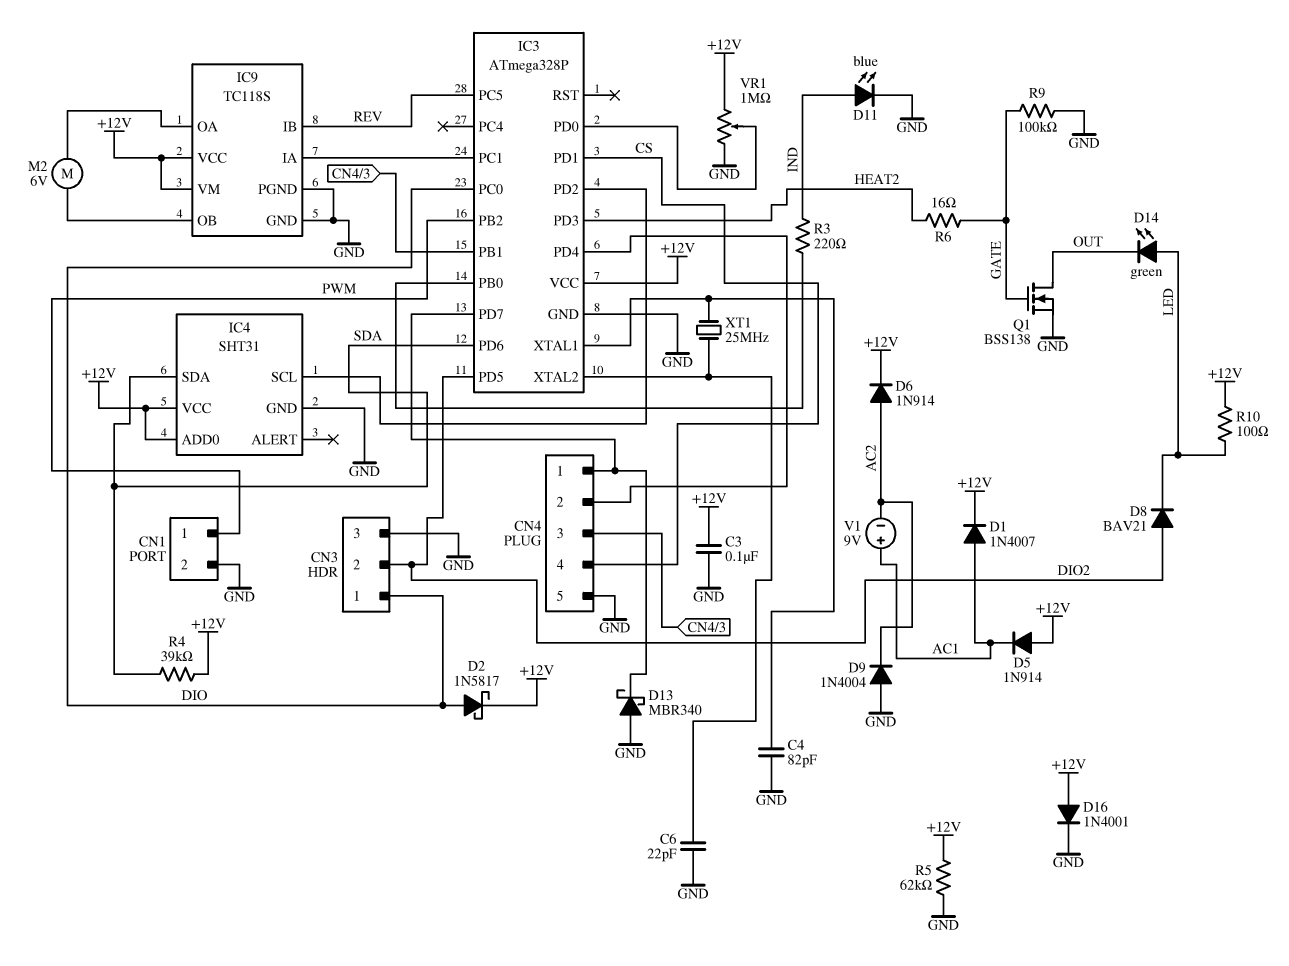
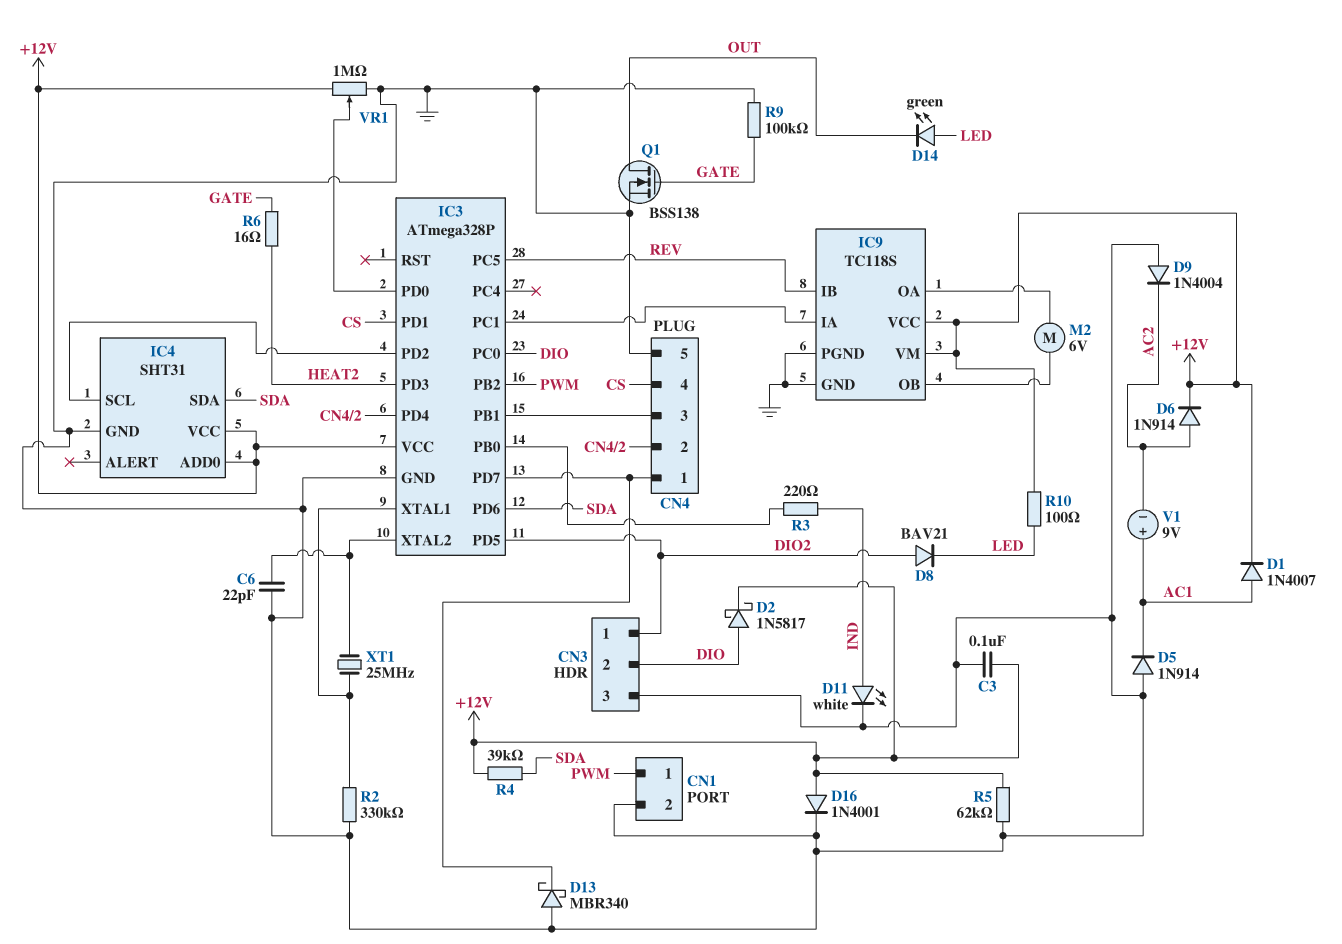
C4: 82pF (GND, IC3/XTAL1) -> none
CN3 pin 1: DIO -> DIO2
CN3 pin 2: DIO2 -> DIO
D5: diode 1N914 (A +12V, K AC1) -> diode 1N914 (A GND, K AC1)
D11: LED blue (A IND, K GND) -> LED white (A IND, K GND)
R2: none -> 330k (GND, IC3/XTAL1)

